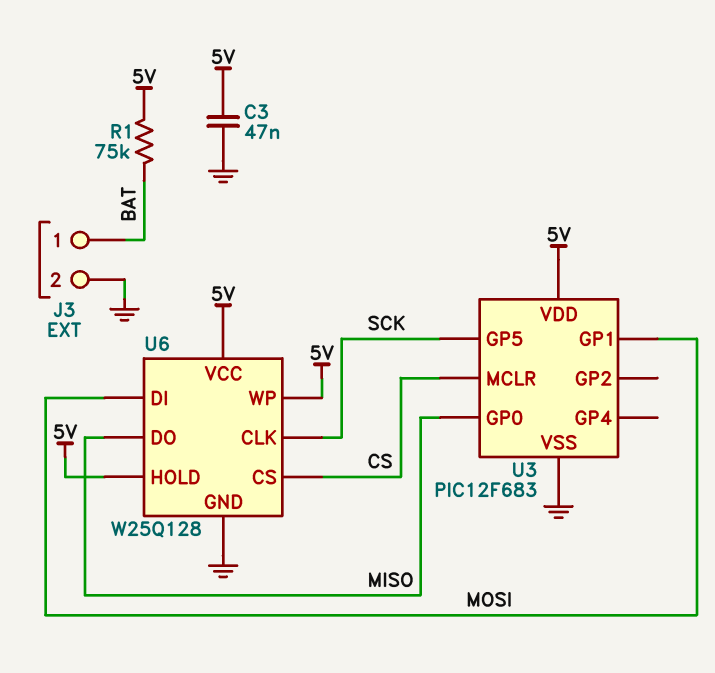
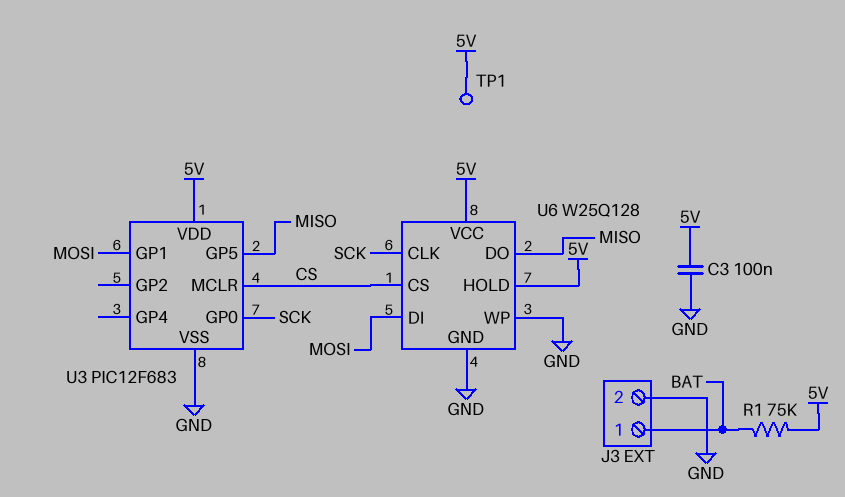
C3: 47nF (5V, GND) -> 100nF (5V, GND)
TP1: none -> test point (5V)
U3 pin GP0: MISO -> SCK
U3 pin GP5: SCK -> MISO
U6 pin WP: 5V -> GND

